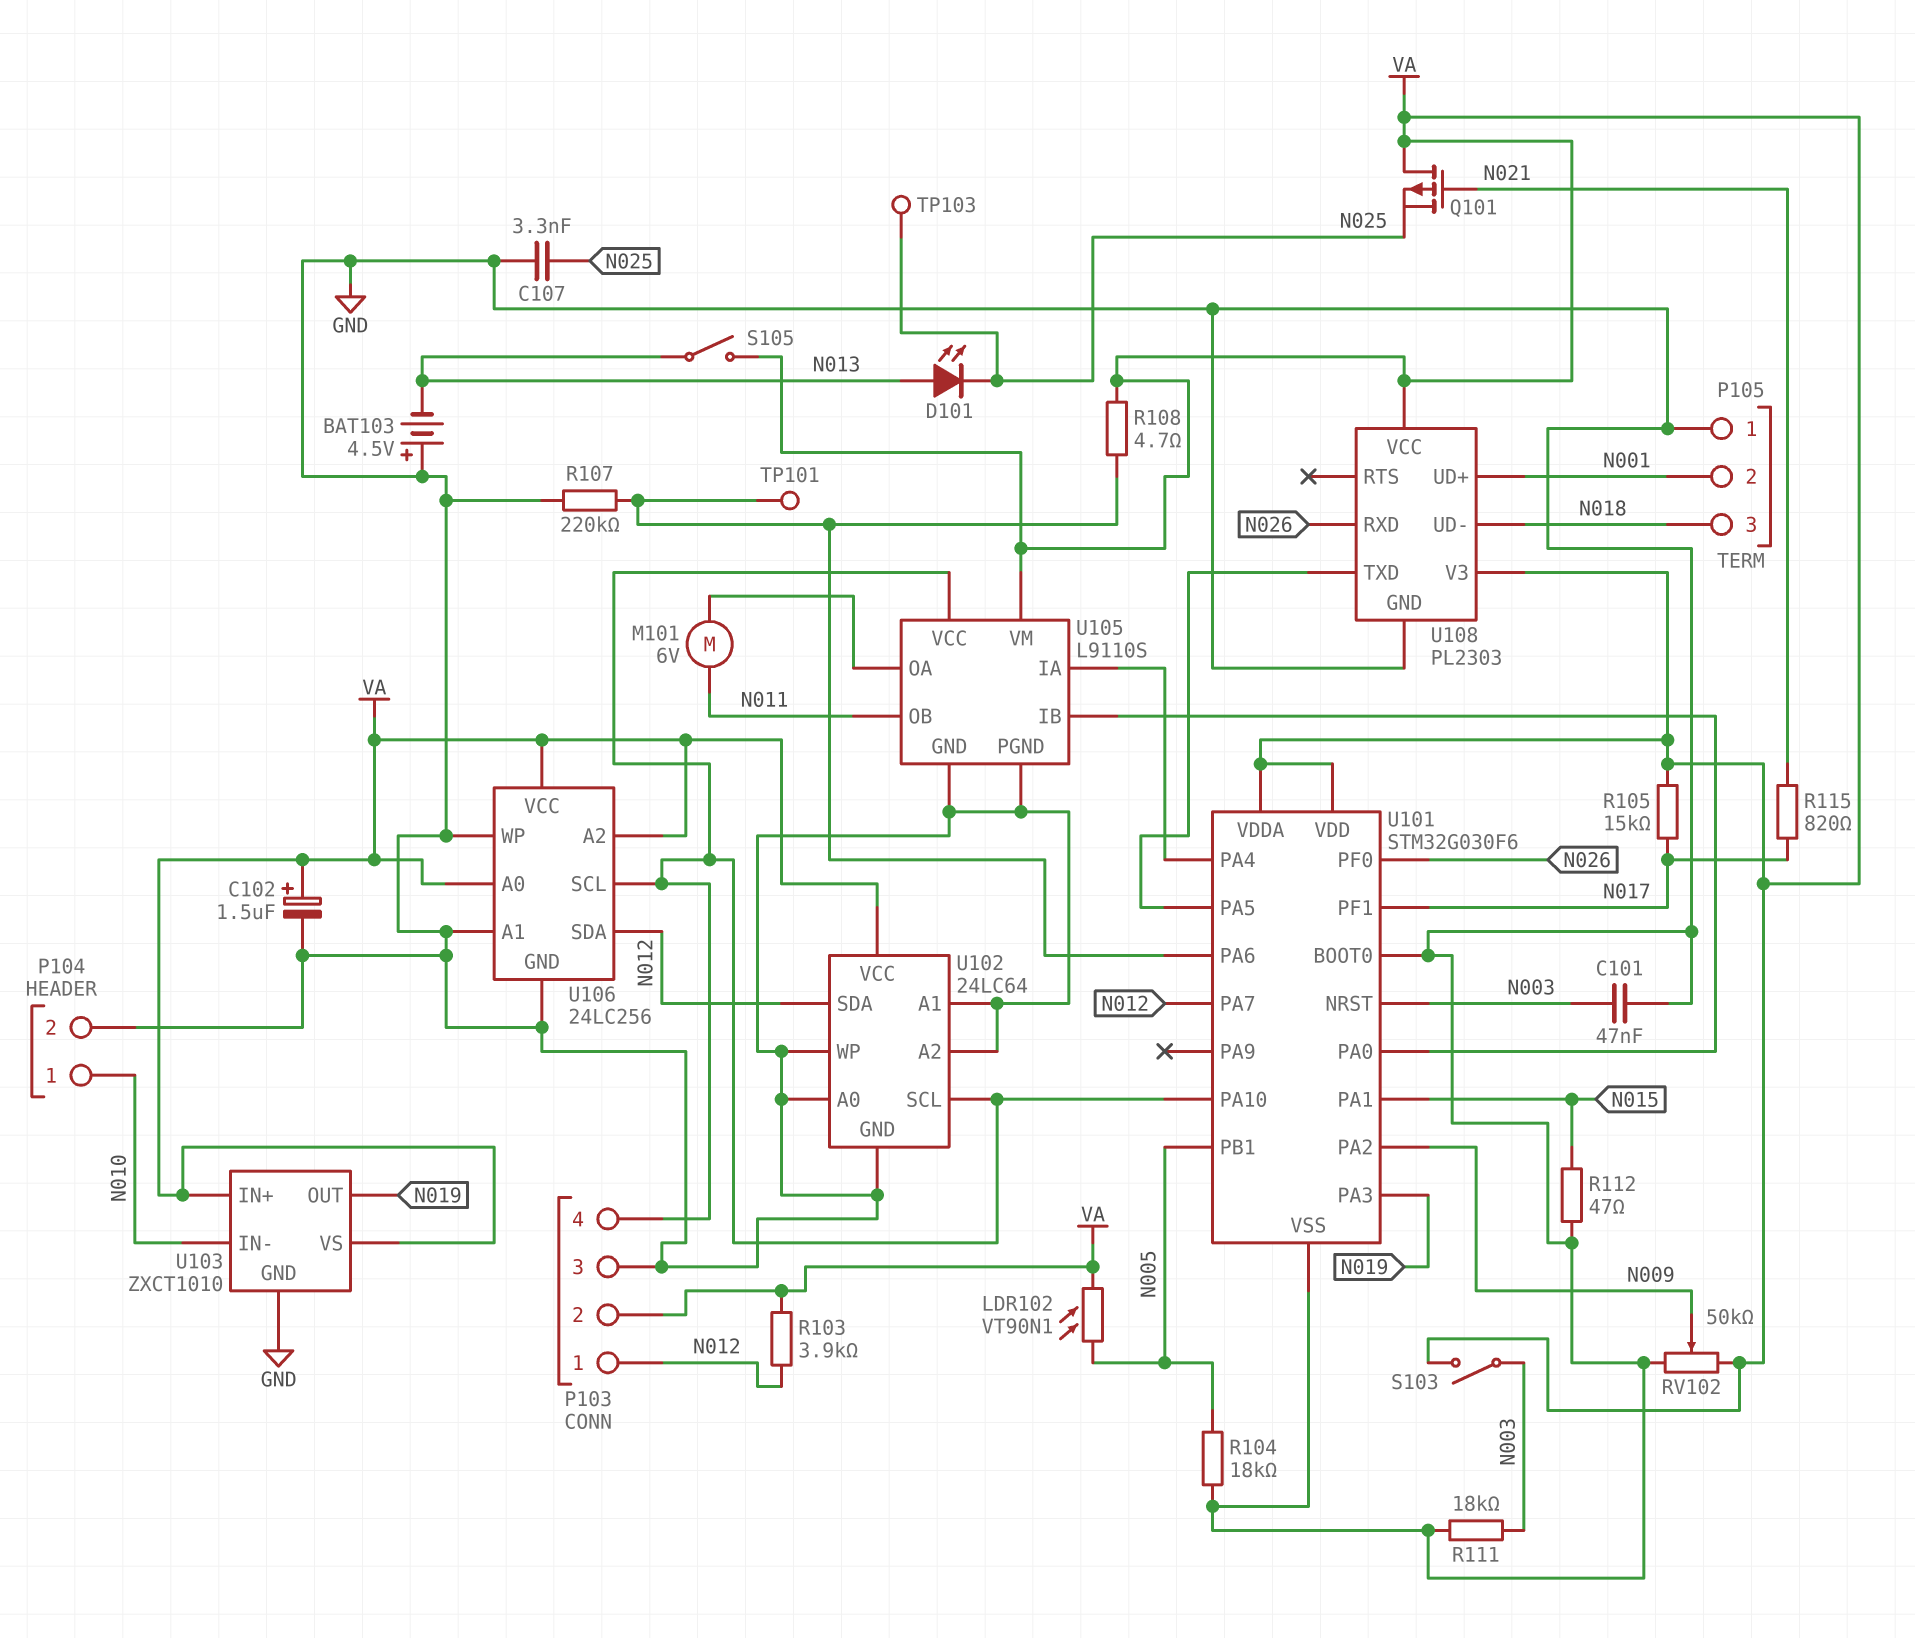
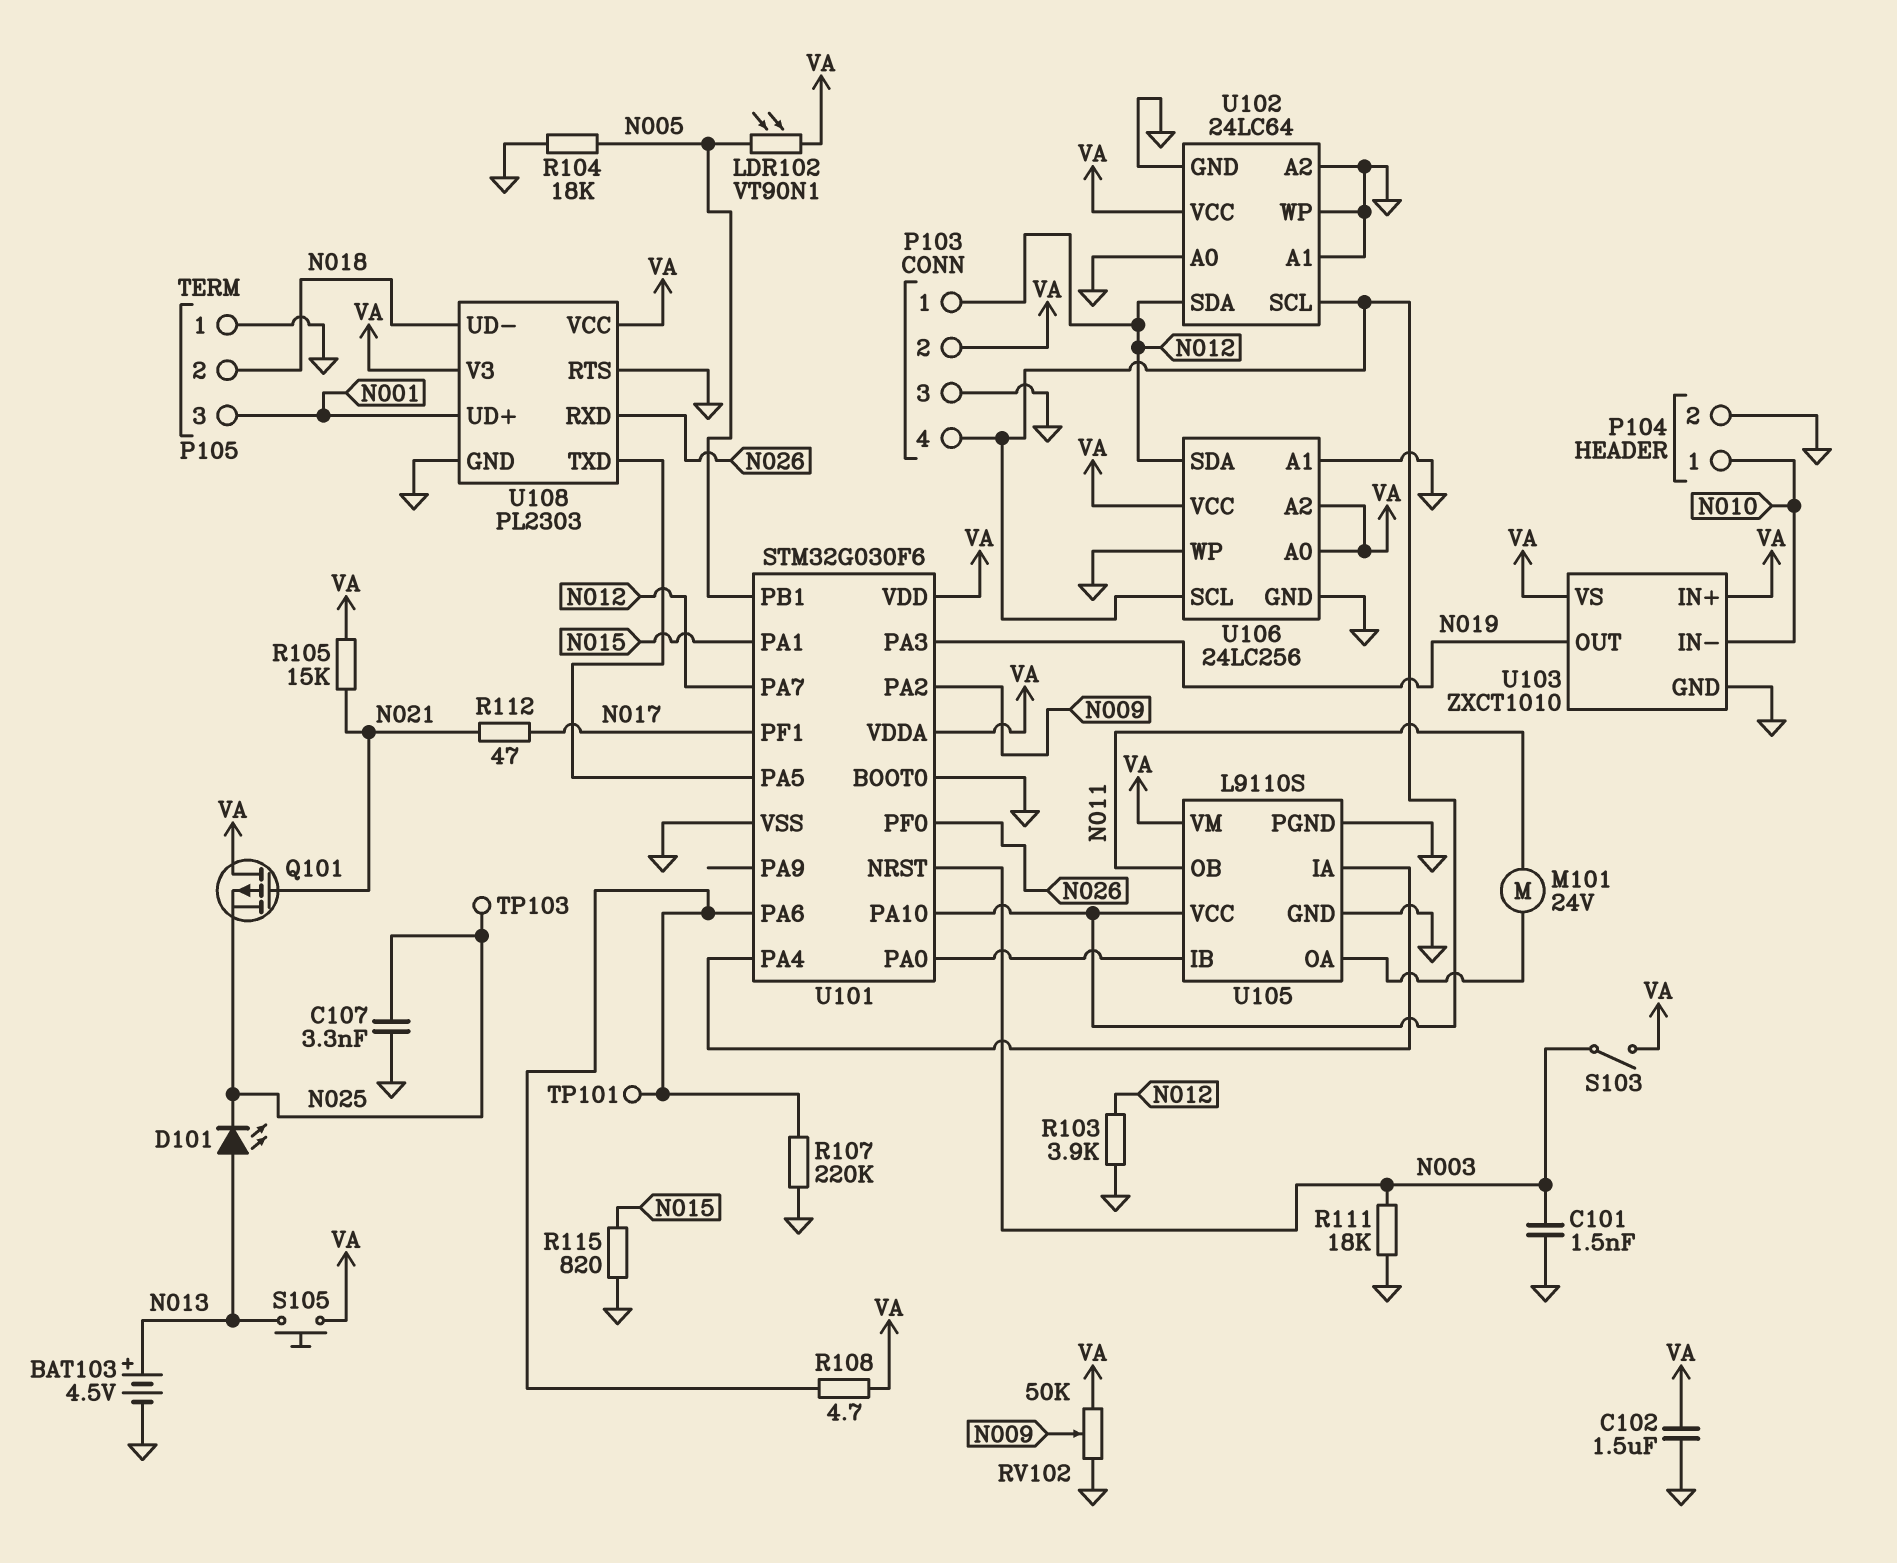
BAT103: 4.5V (plus GND, minus N013) -> 4.5V (plus N013, minus GND)
C101: 47nF (GND, N003) -> 1.5nF (GND, N003)
C102: 1.5uF (plus VA, minus GND) -> 1.5uF (GND, VA)
M101: motor 6V (N011, U105/OA) -> motor 24V (N011, U105/OA)
P105 pin 2: N001 -> N018
P105 pin 3: N018 -> N001
R103: 3.9k (N012, VA) -> 3.9k (GND, N012)
R105: 15k (N017, VA) -> 15k (N021, VA)
R112: 47 (GND, N015) -> 47 (N017, N021)
R115: 820 (N017, N021) -> 820 (GND, N015)
S105: switch (N013, VA) -> button (N013, VA)
U108 pin RTS: none -> GND

